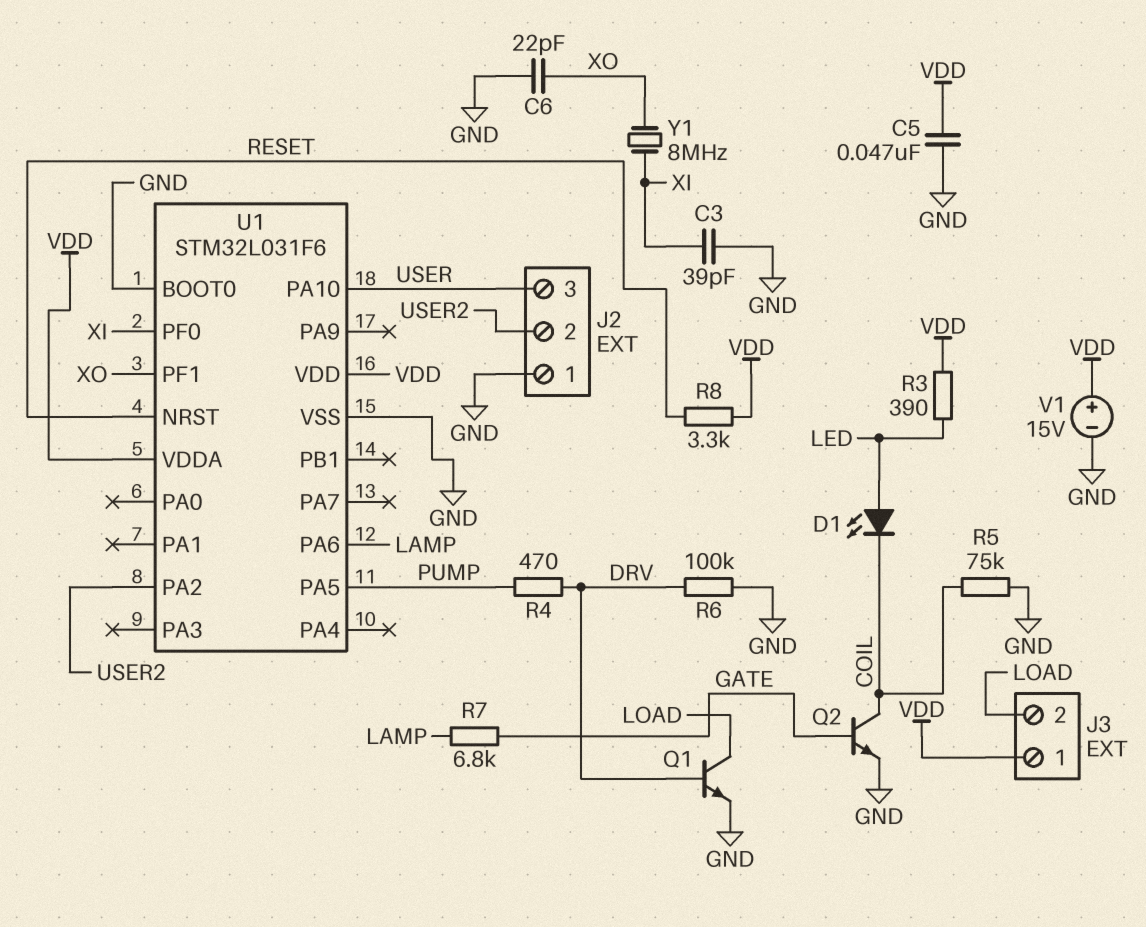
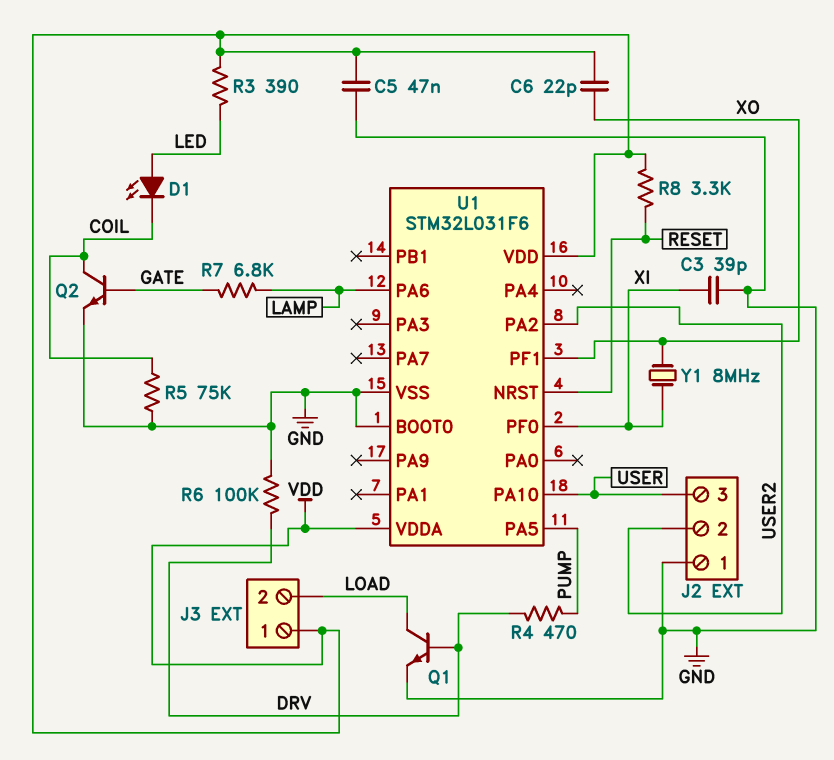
C6: 22pF (GND, XO) -> 22pF (VDD, XO)
V1: 15V (plus VDD, minus GND) -> none

